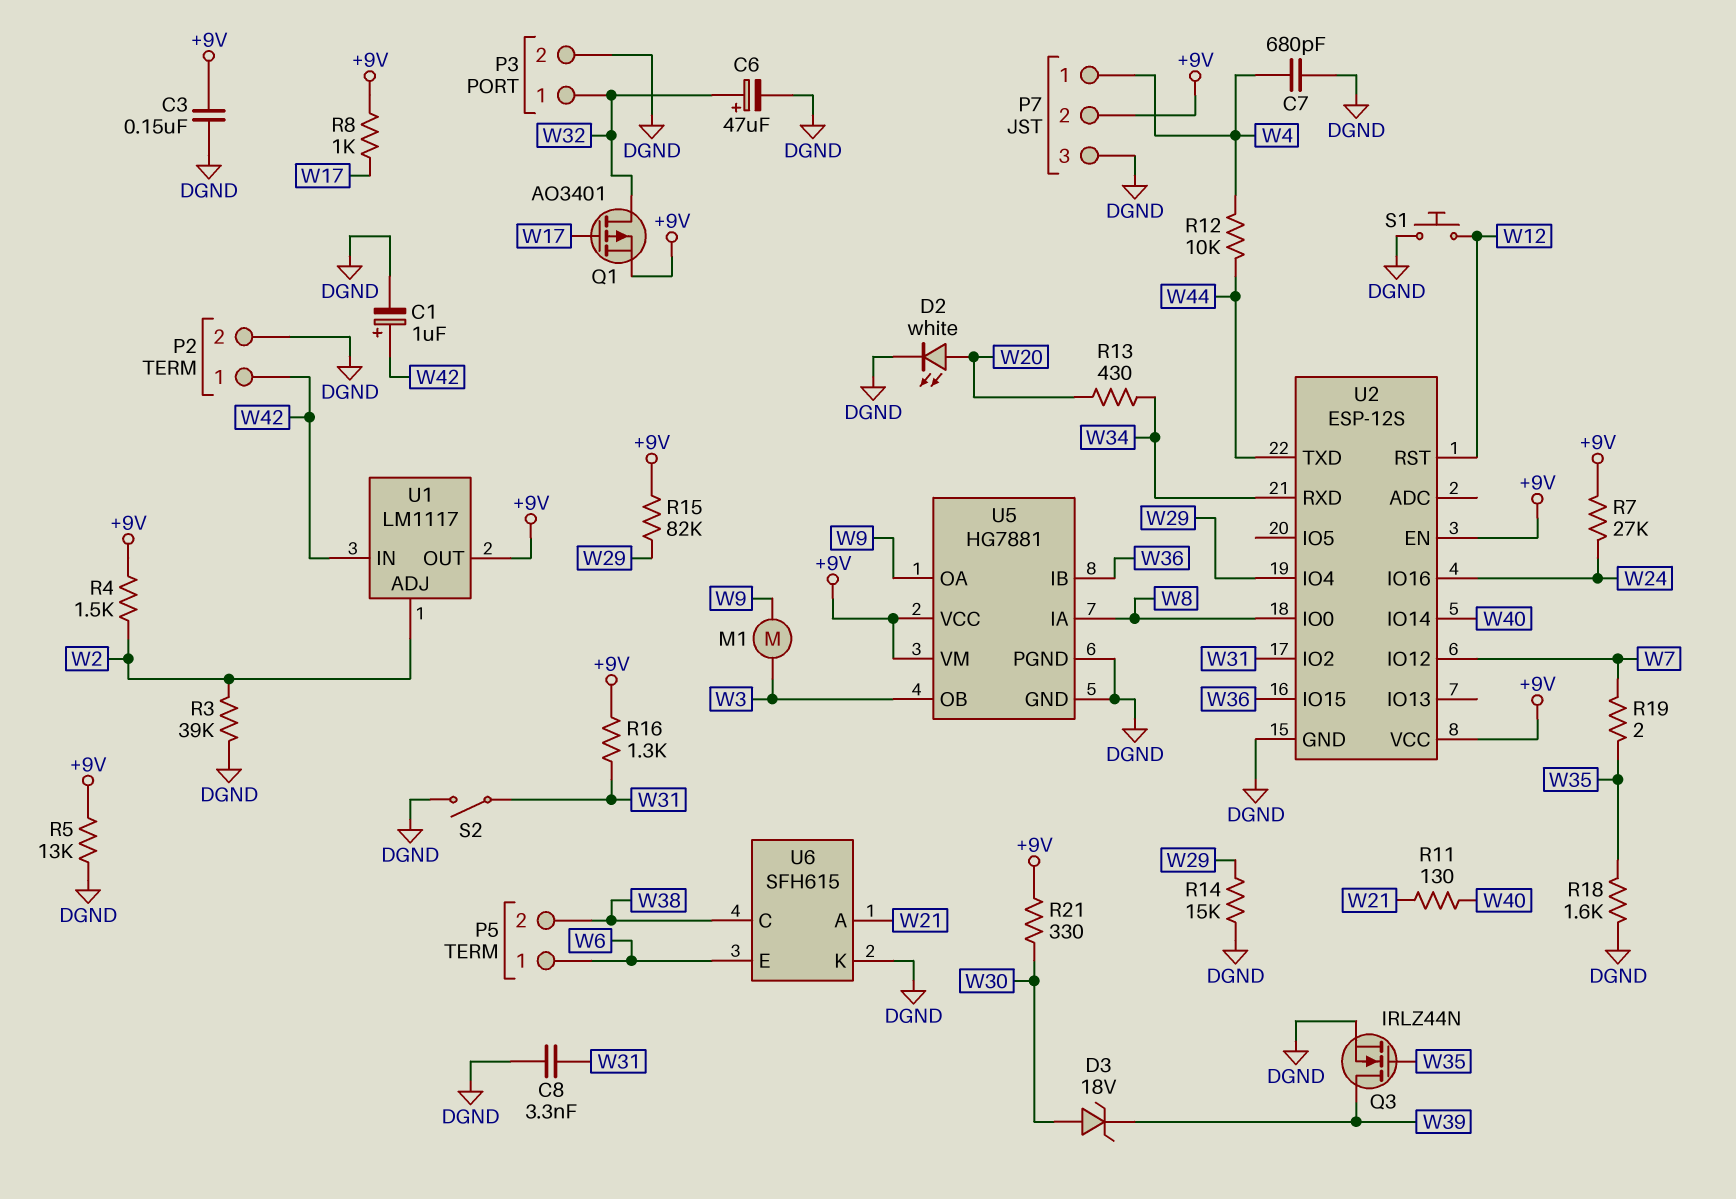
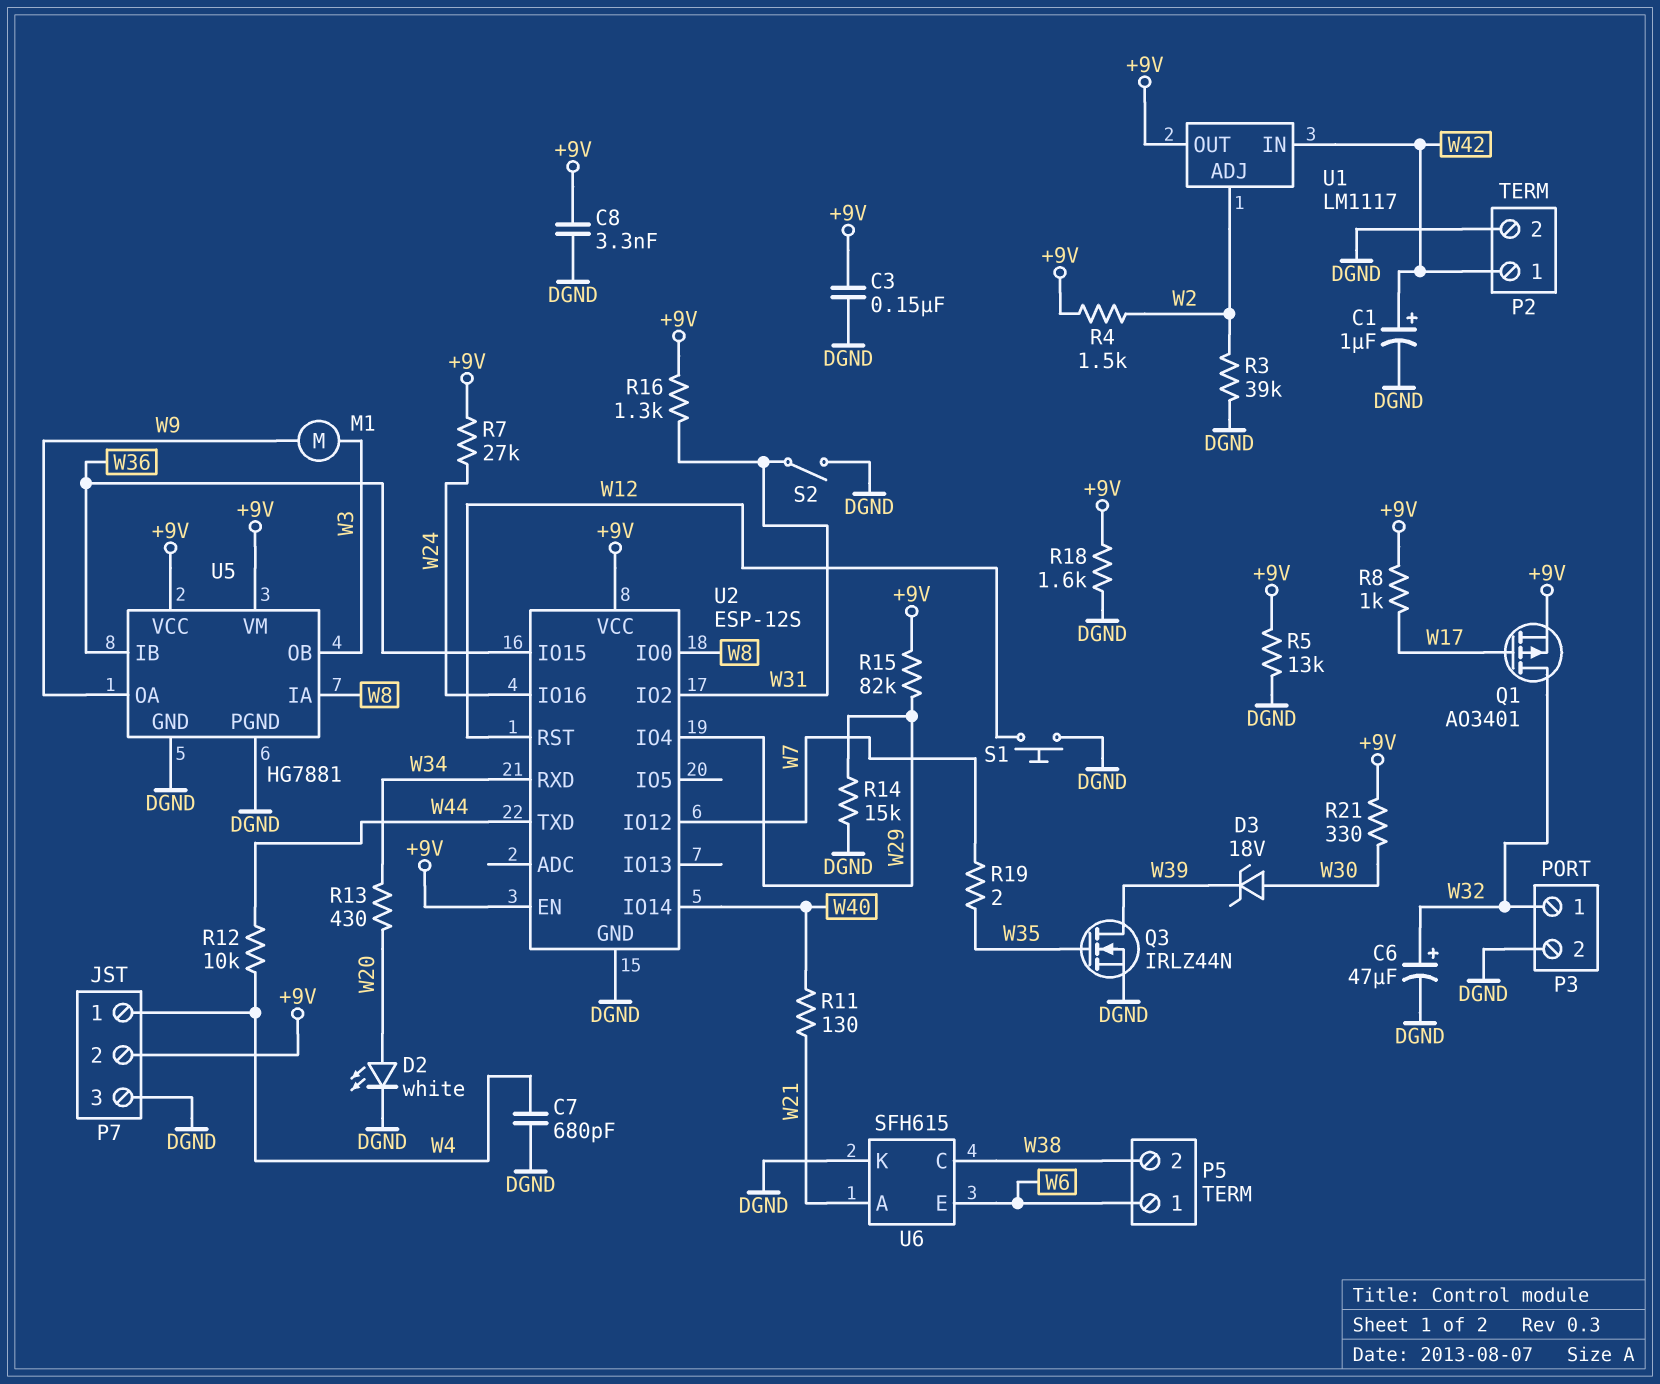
C8: 3.3nF (DGND, W31) -> 3.3nF (+9V, DGND)
R18: 1.6k (DGND, W35) -> 1.6k (+9V, DGND)

